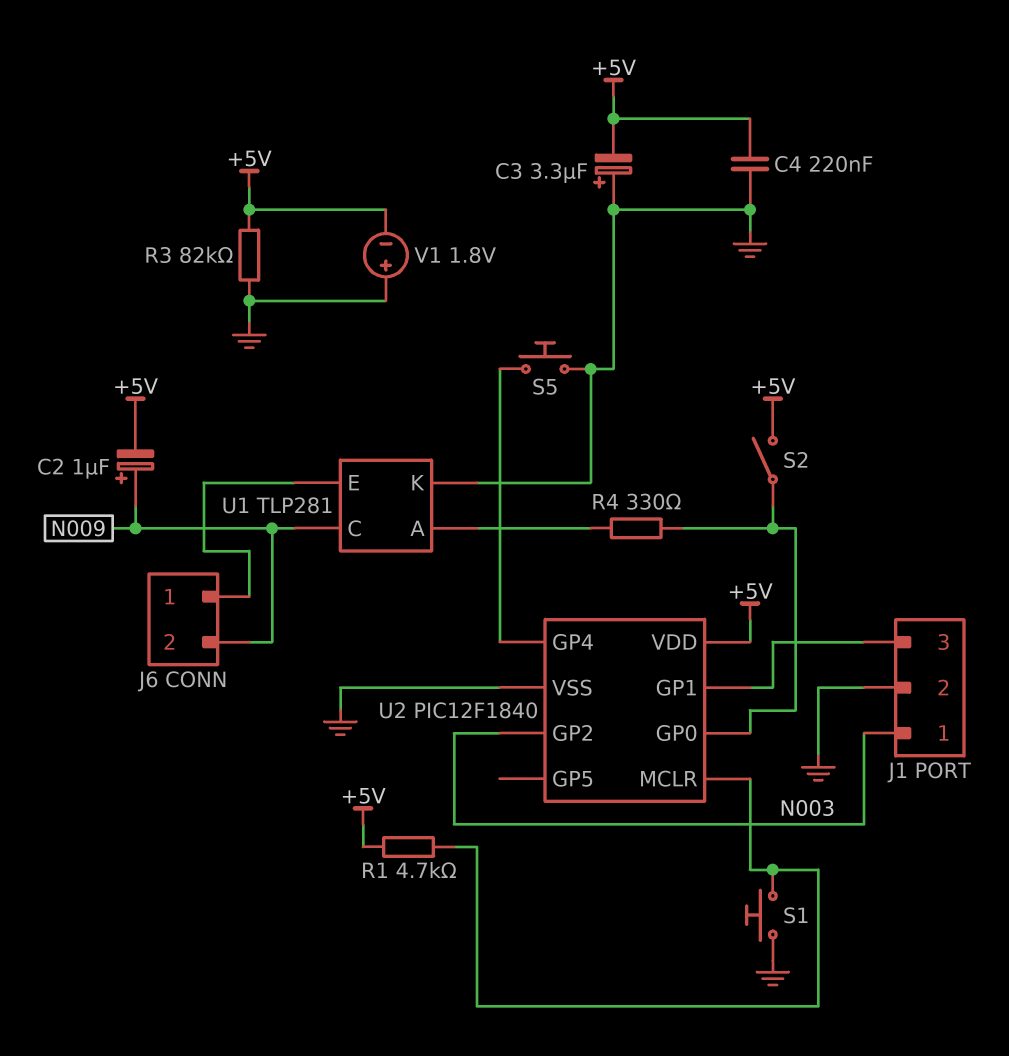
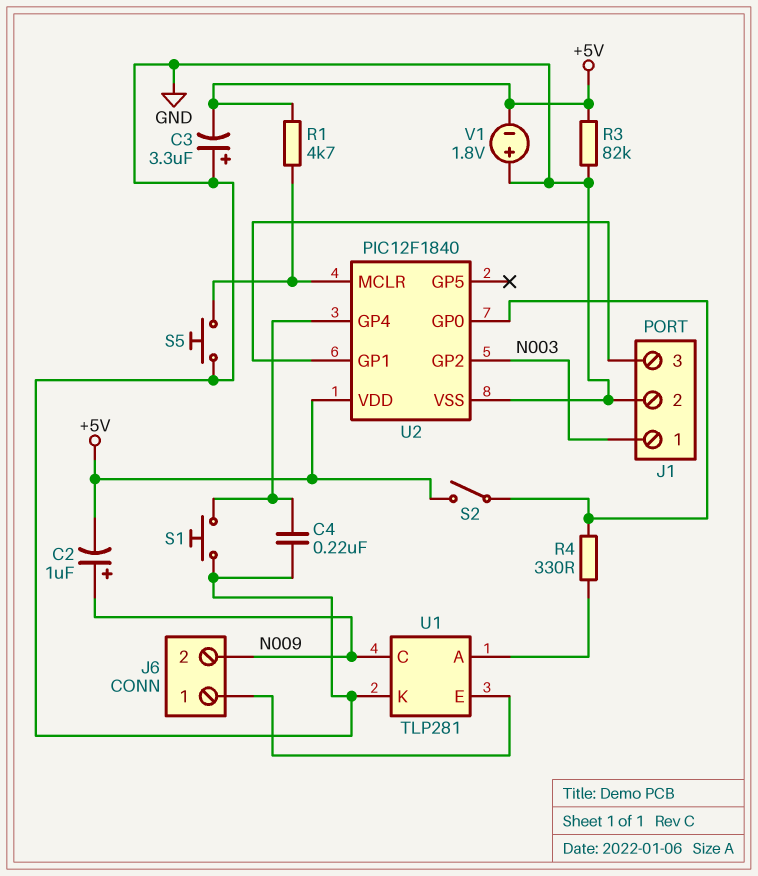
C4: 220nF (+5V, GND) -> 220nF (GND, U2/GP4)
S1: button (GND, U2/MCLR) -> button (GND, U2/GP4)
S5: button (GND, U2/GP4) -> button (GND, U2/MCLR)

